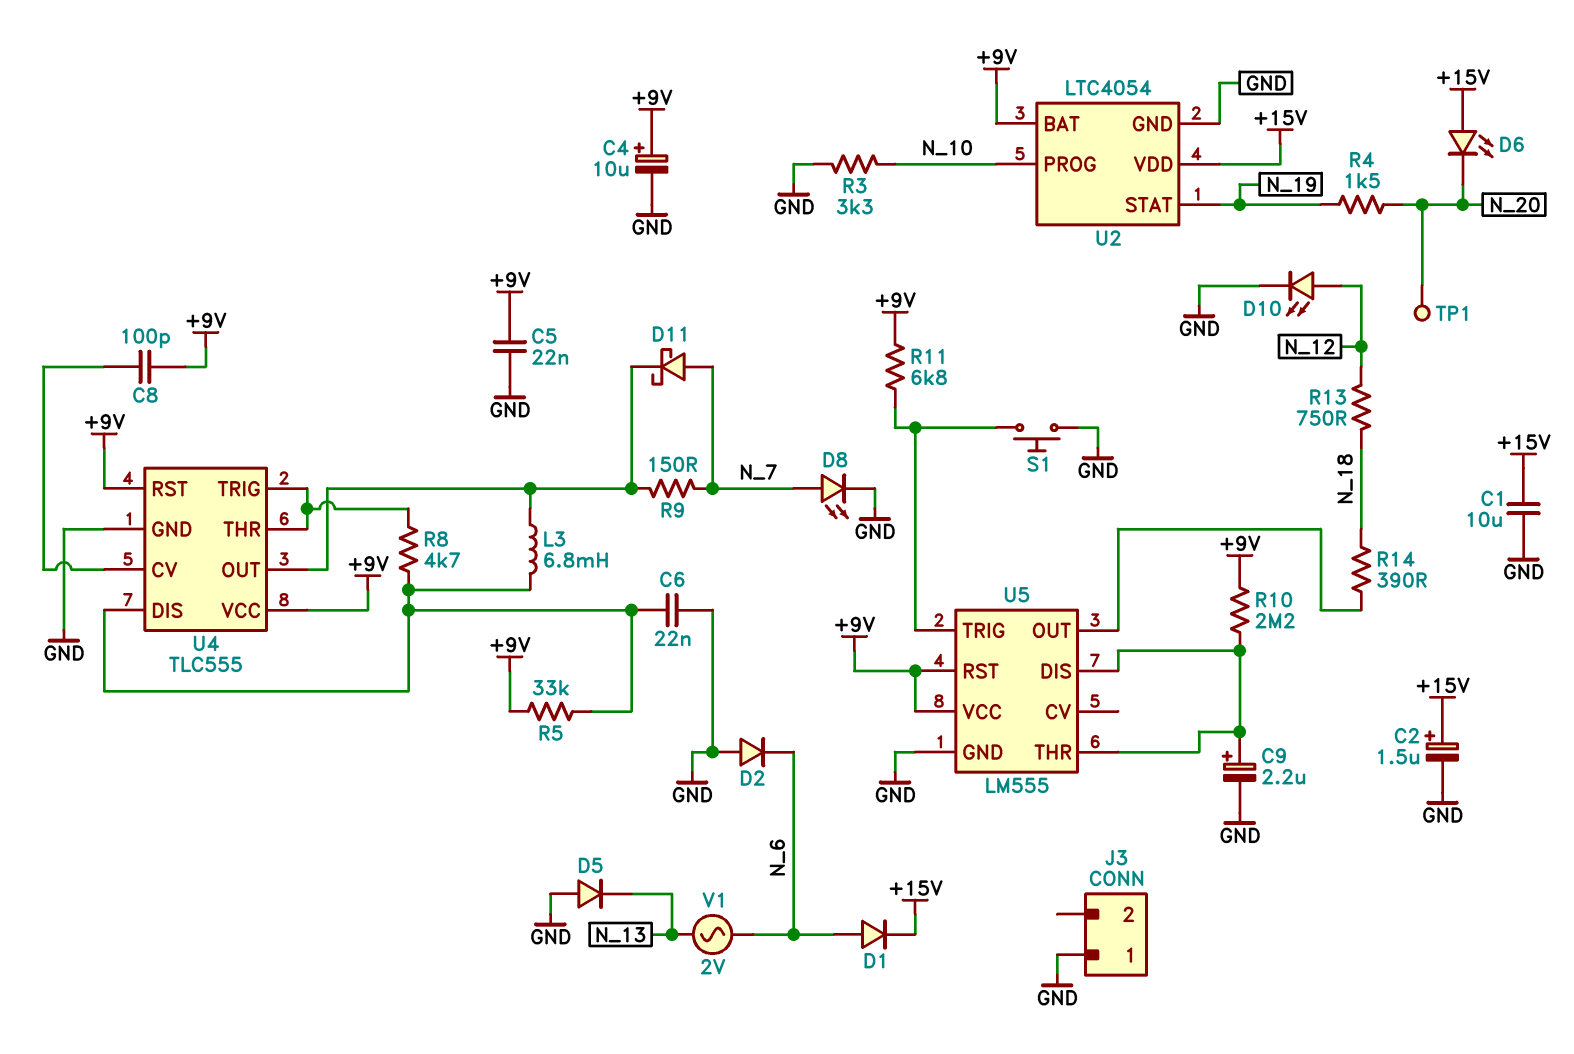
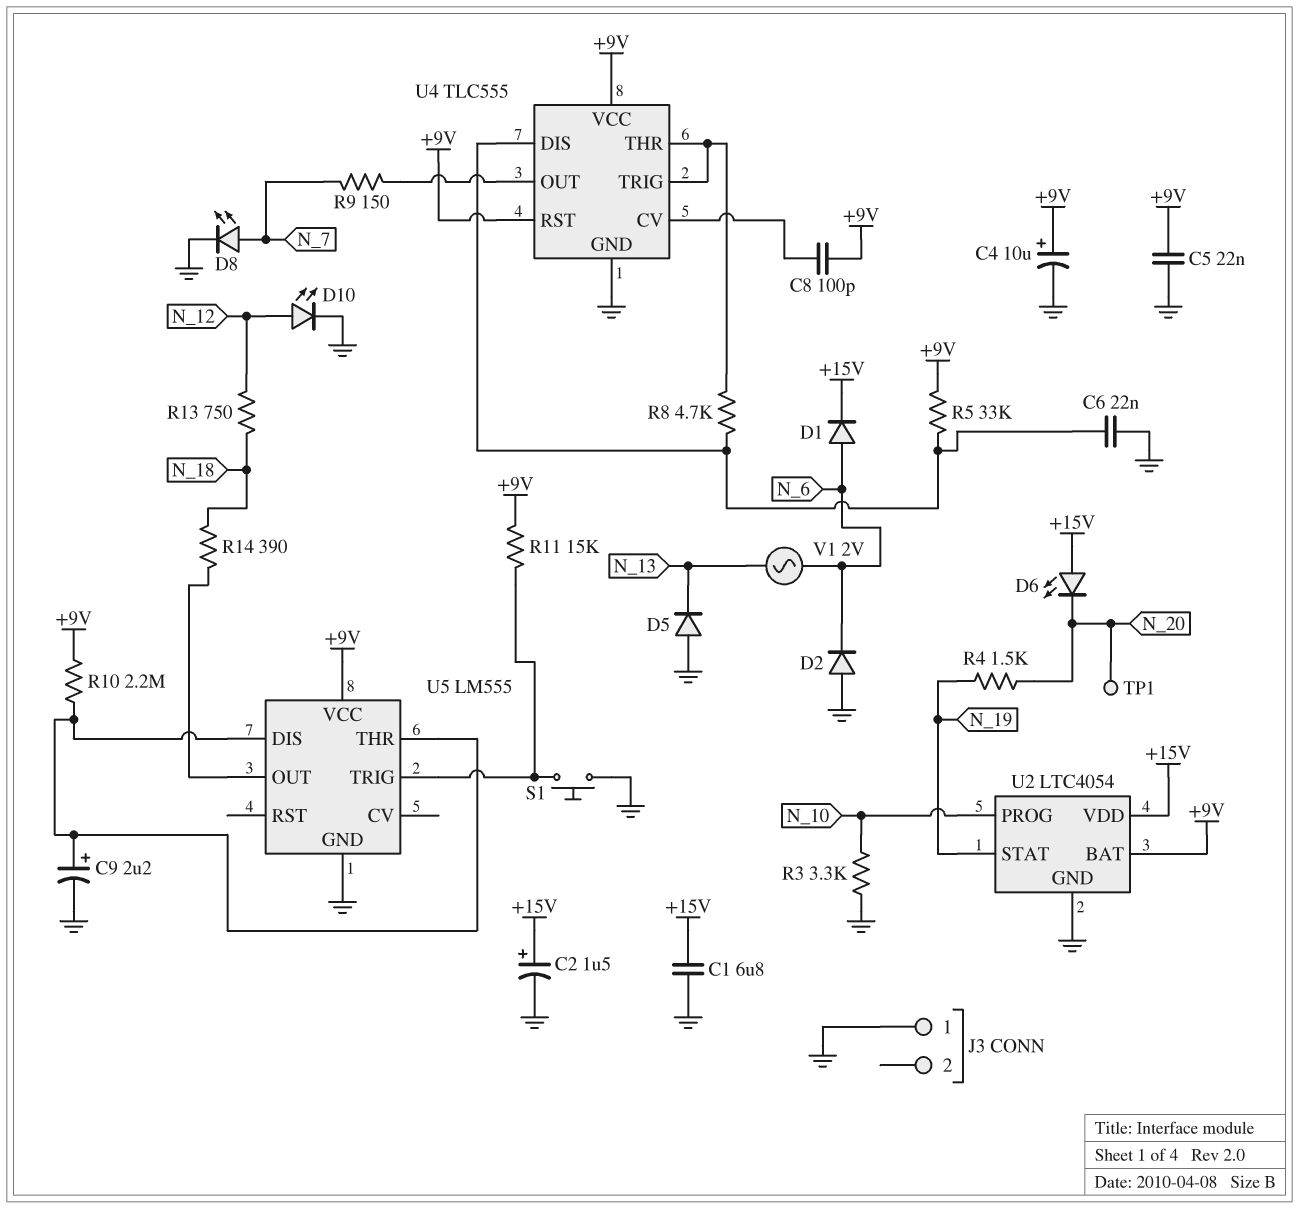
C1: 10uF (+15V, GND) -> 6.8uF (+15V, GND)
D11: schottky (A N_7, K U4/OUT) -> none
L3: 6.8mH (U4/DIS, U4/OUT) -> none
R11: 6.8k (+9V, U5/TRIG) -> 15k (+9V, U5/TRIG)
U5 pin RST: +9V -> none

